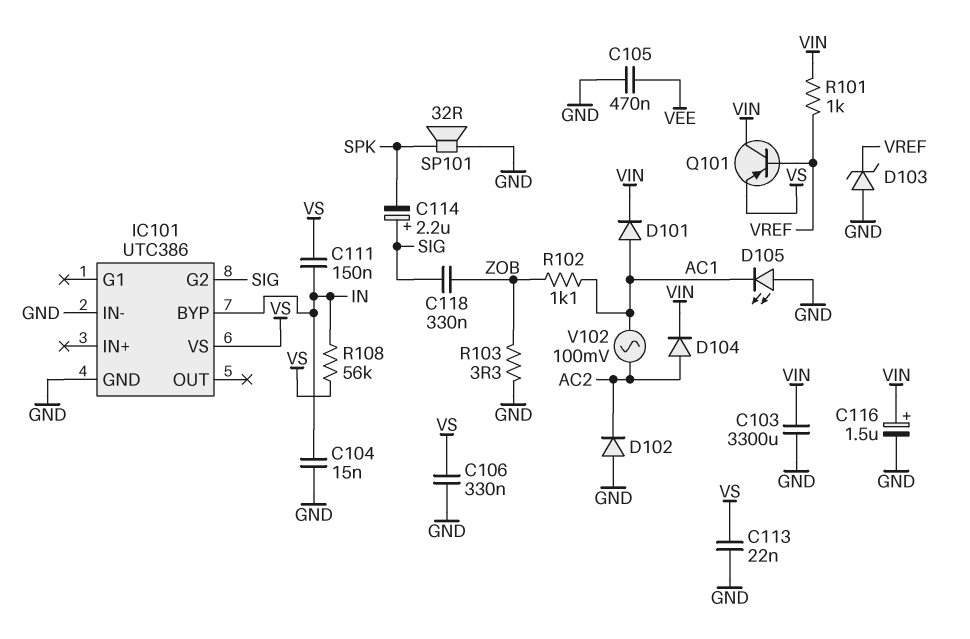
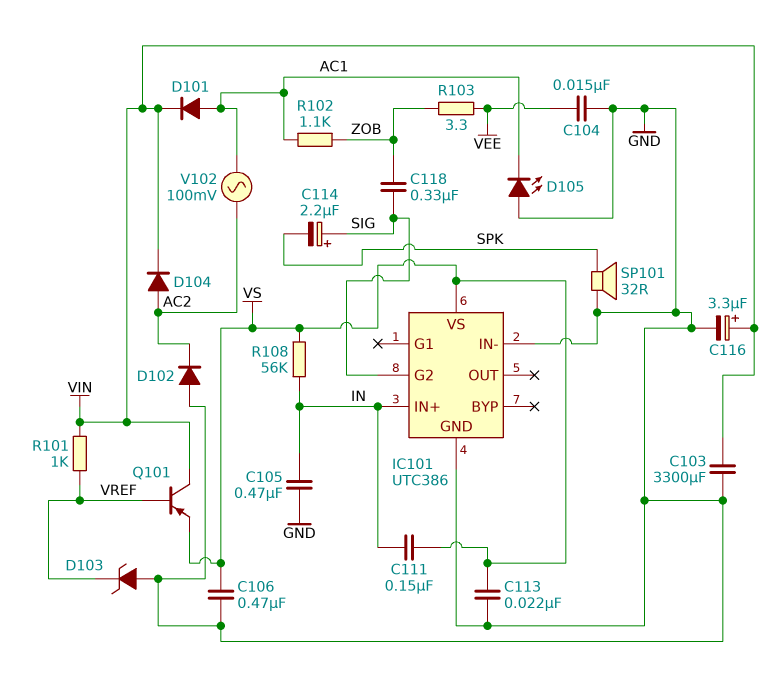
C104: 15nF (GND, IN) -> 15nF (GND, VEE)
C105: 470nF (GND, VEE) -> 470nF (GND, IN)
C106: 330nF (GND, VS) -> 470nF (GND, VS)
C116: 1.5uF (plus VIN, minus GND) -> 3.3uF (plus VIN, minus GND)
IC101 pin BYP: IN -> none
IC101 pin IN+: none -> IN
R103: 3.3 (GND, ZOB) -> 3.3 (VEE, ZOB)

